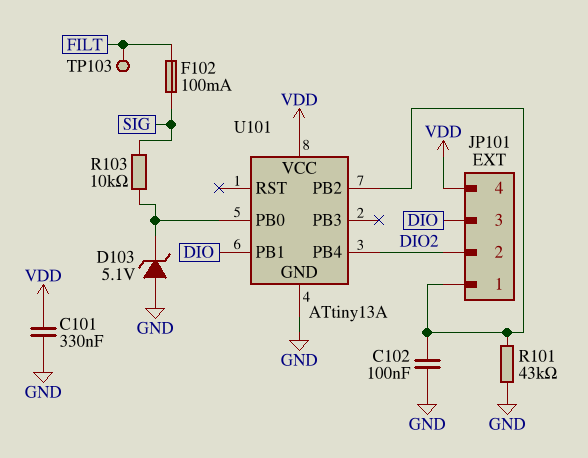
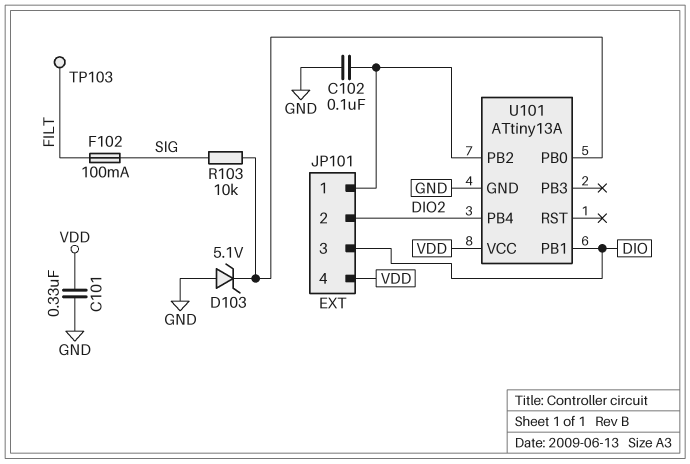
R101: 43k (GND, JP101/1) -> none

